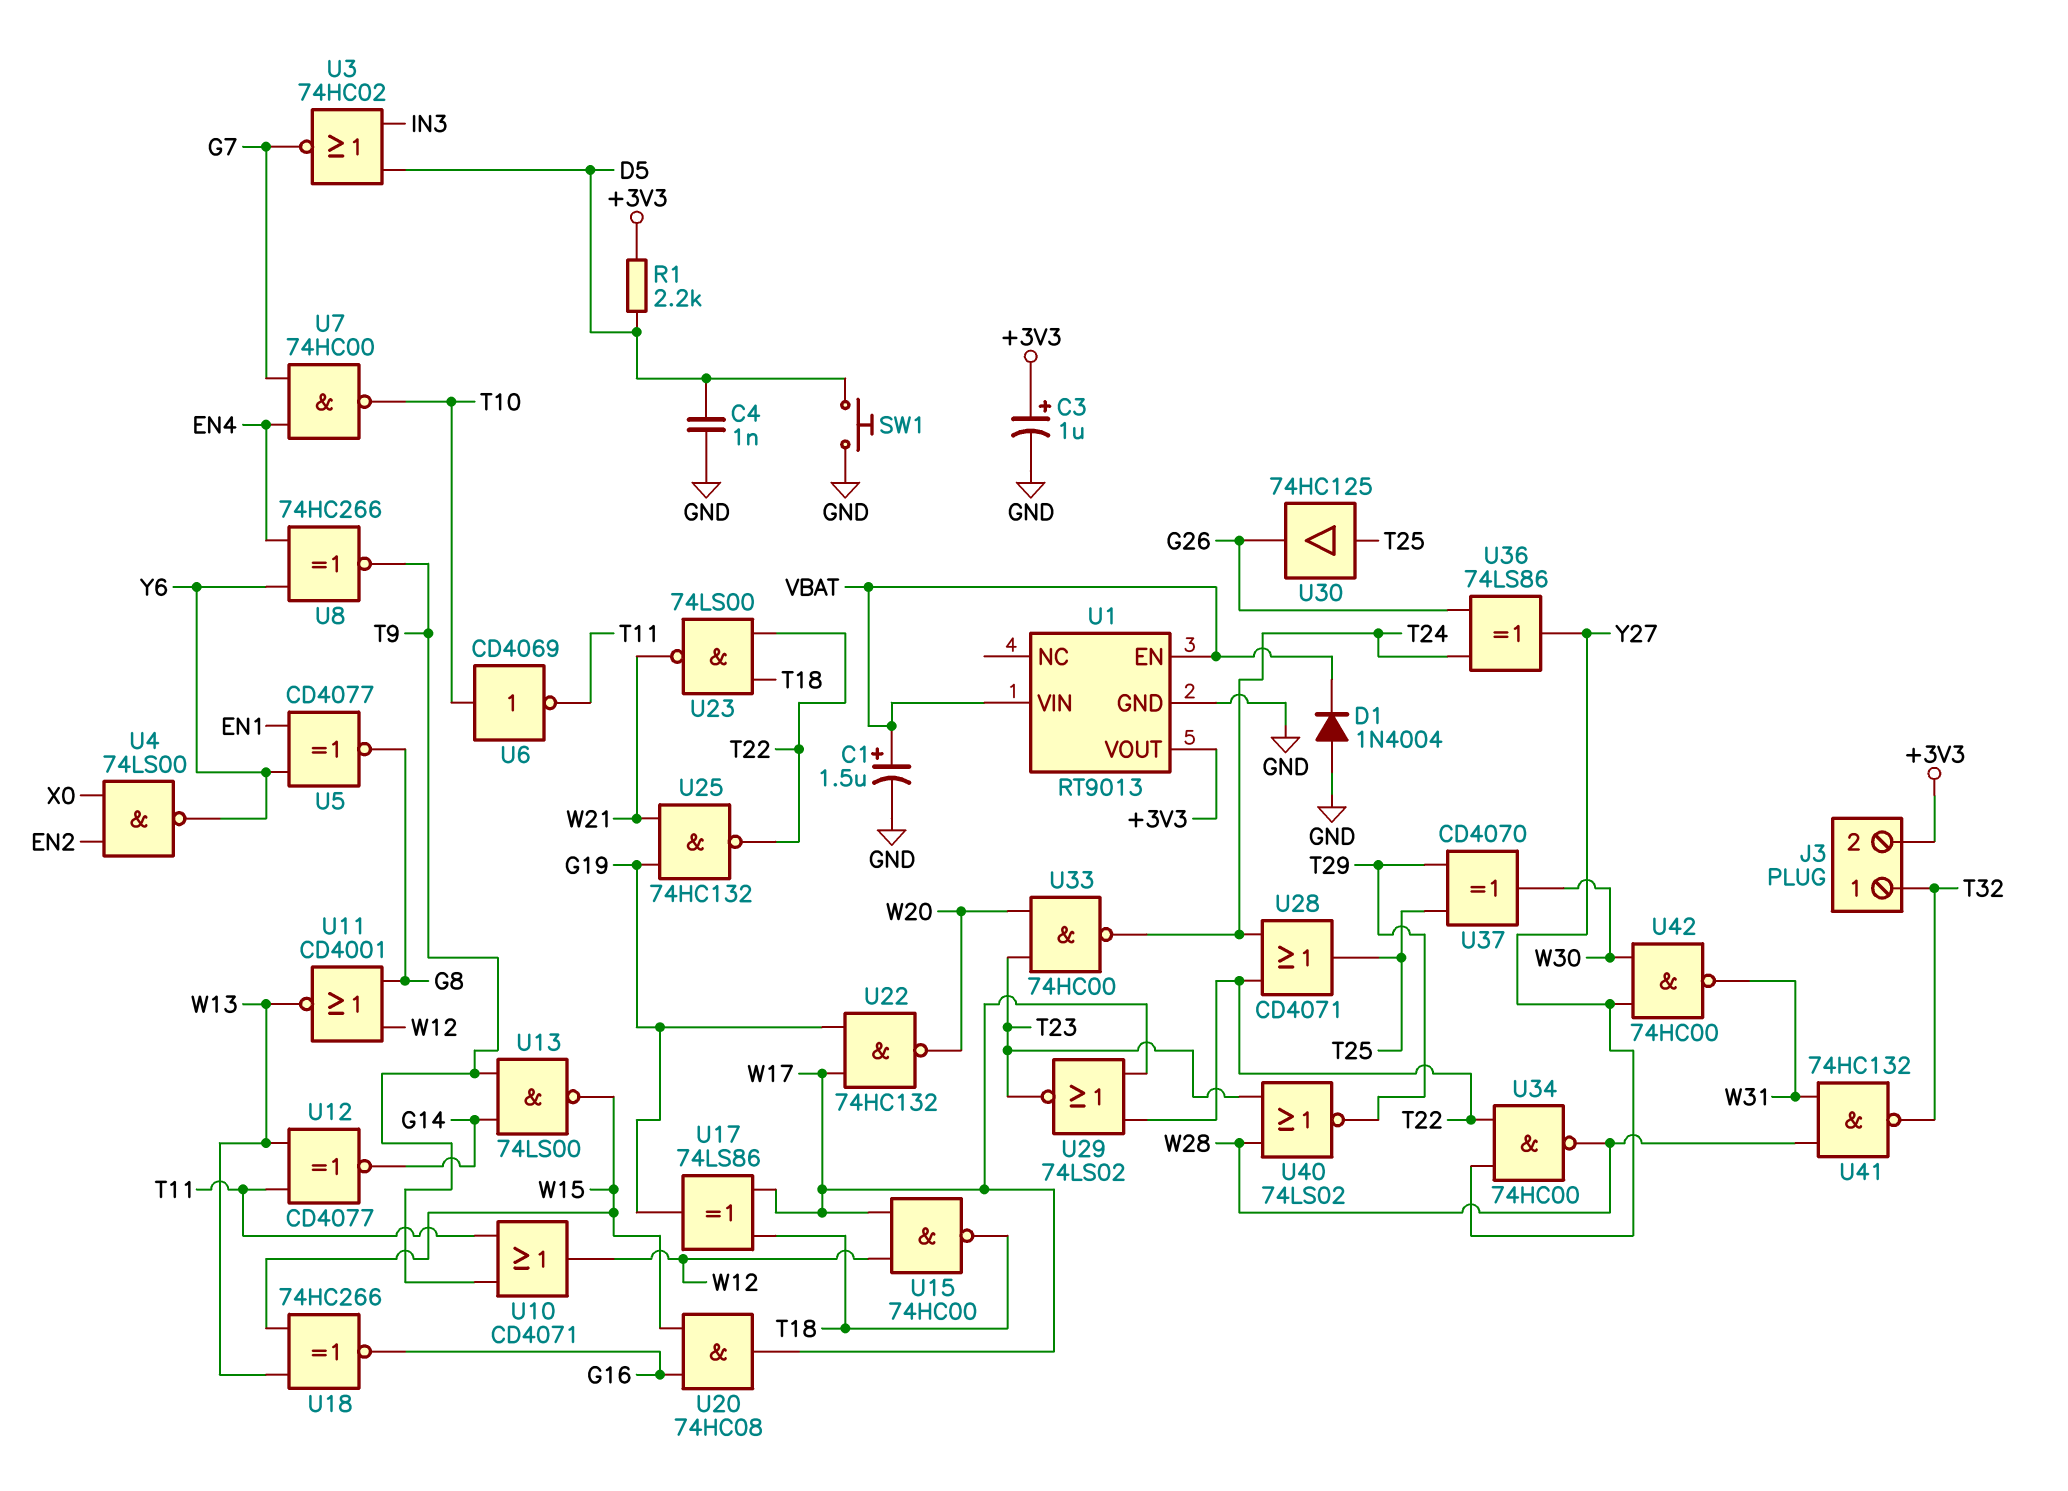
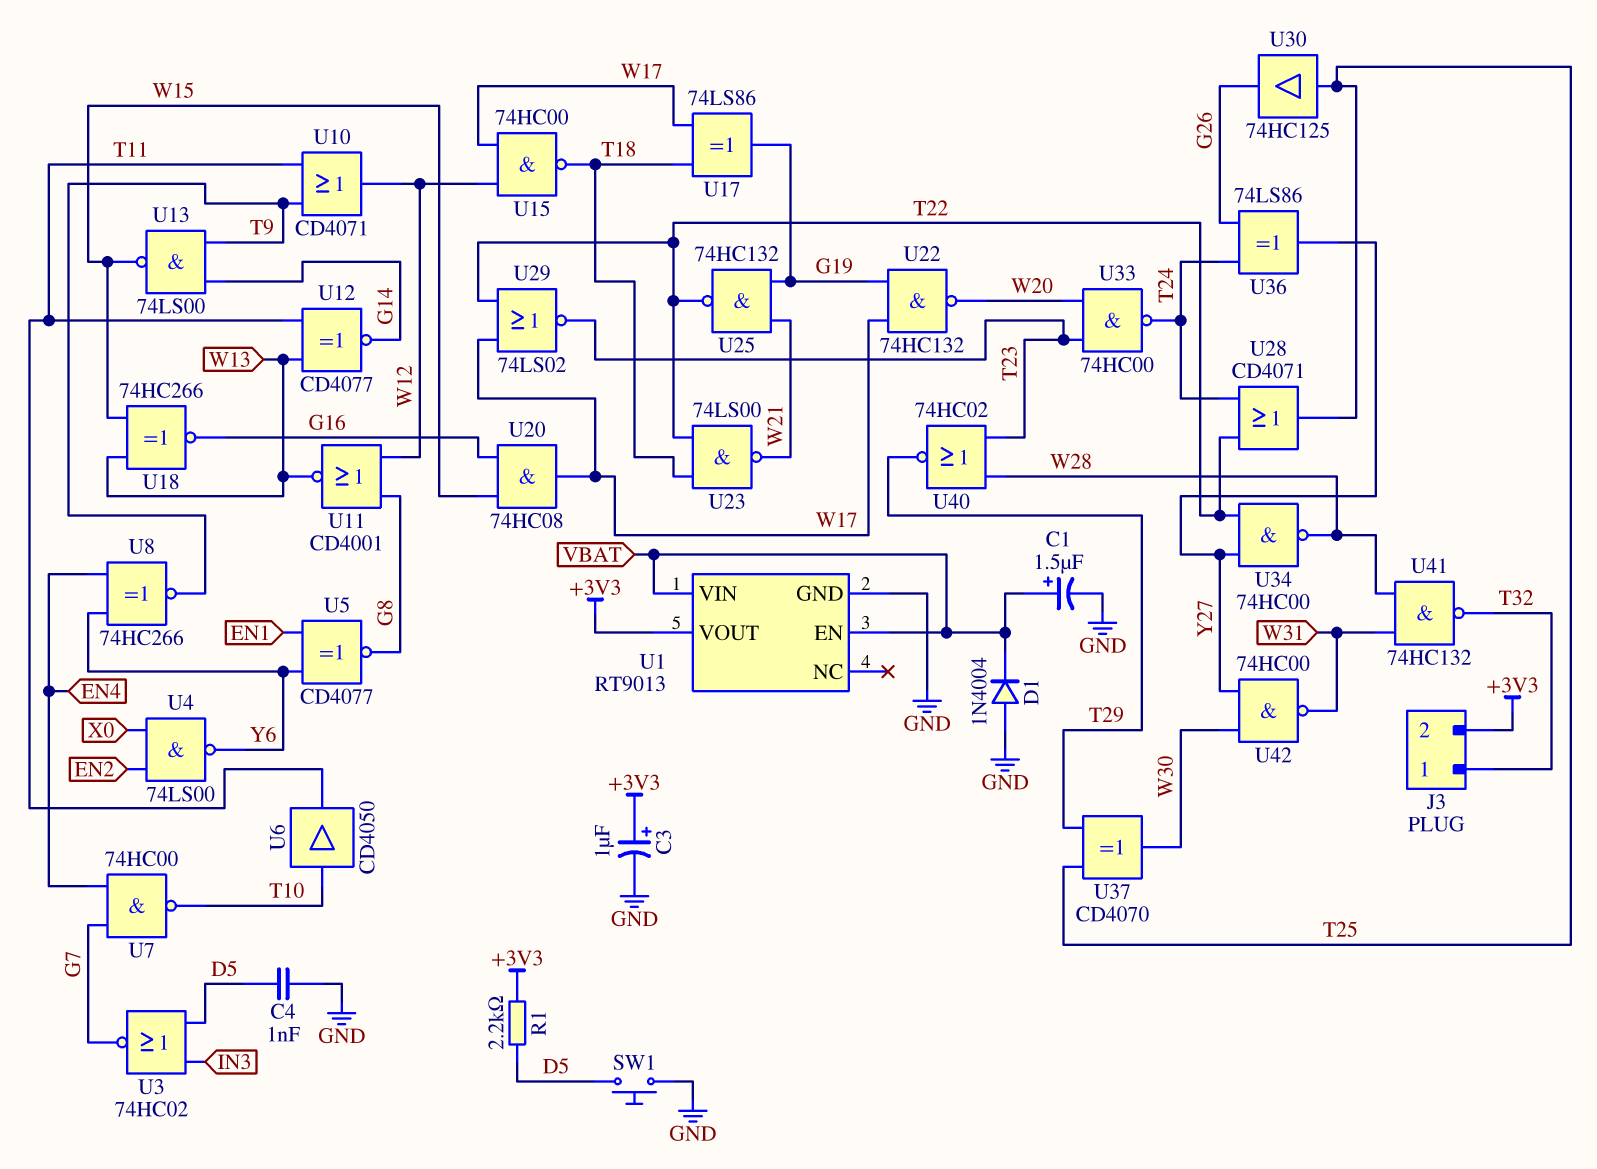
U6: NOT CD4069 (in T10, out T11) -> buffer CD4050 (in T10, out T11)
U40: NOR 74LS02 (in T23, in W28, out T29) -> NOR 74HC02 (in T23, in W28, out T29)

